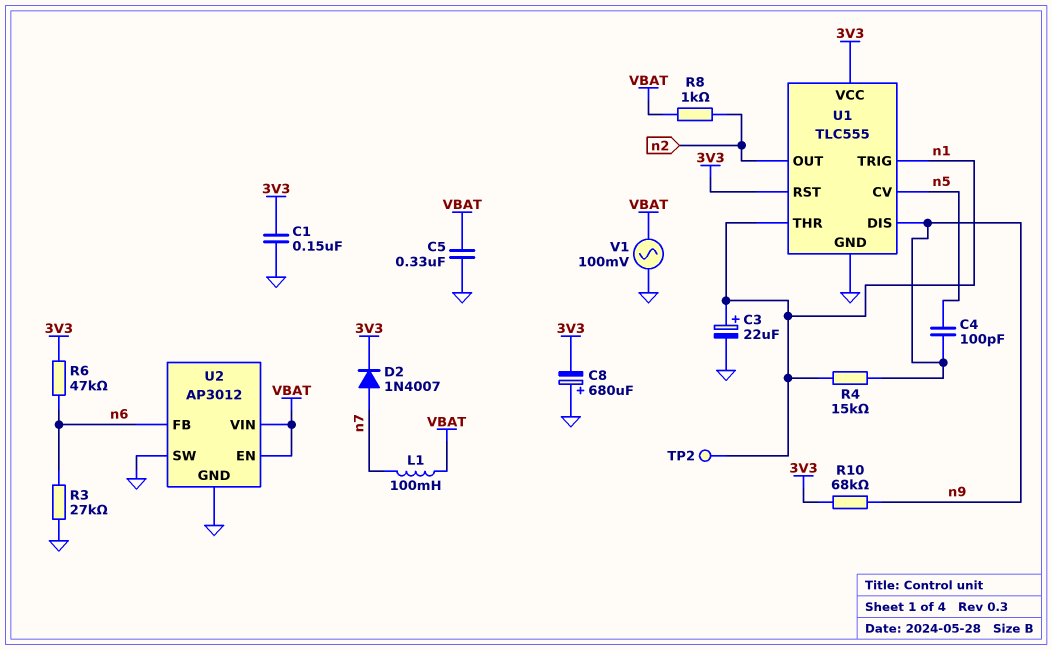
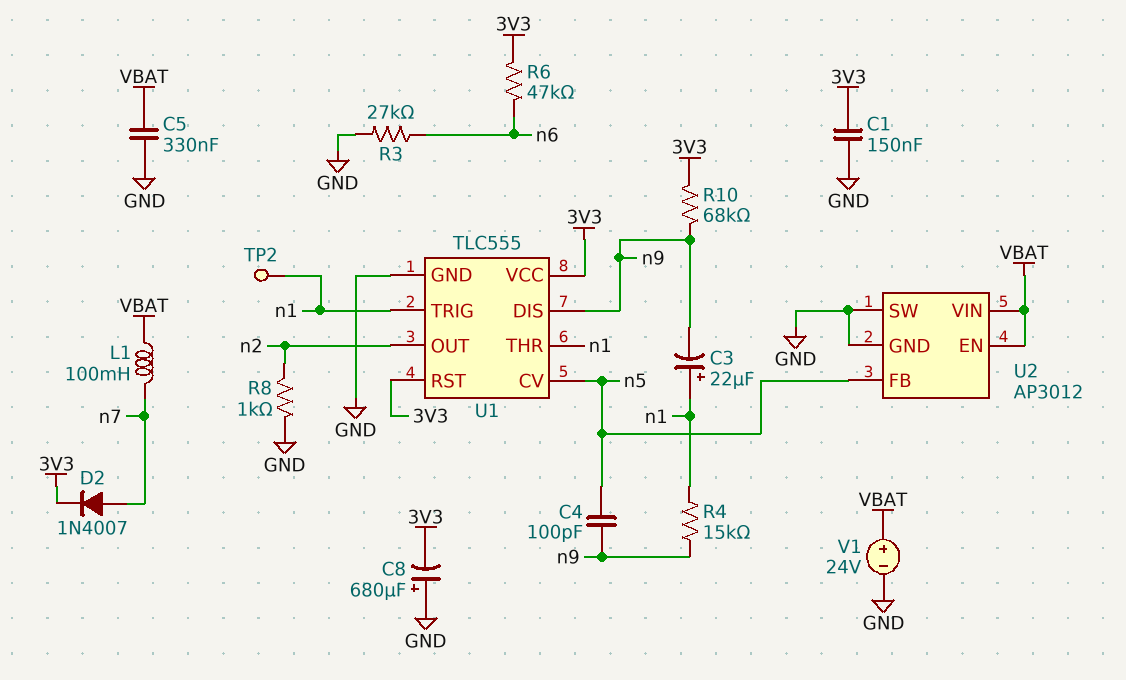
C3: 22uF (plus n1, minus GND) -> 22uF (plus n1, minus n9)
R8: 1k (VBAT, n2) -> 1k (GND, n2)
U2 pin FB: n6 -> n5
V1: AC 100mV (GND, VBAT) -> 24V (plus VBAT, minus GND)

